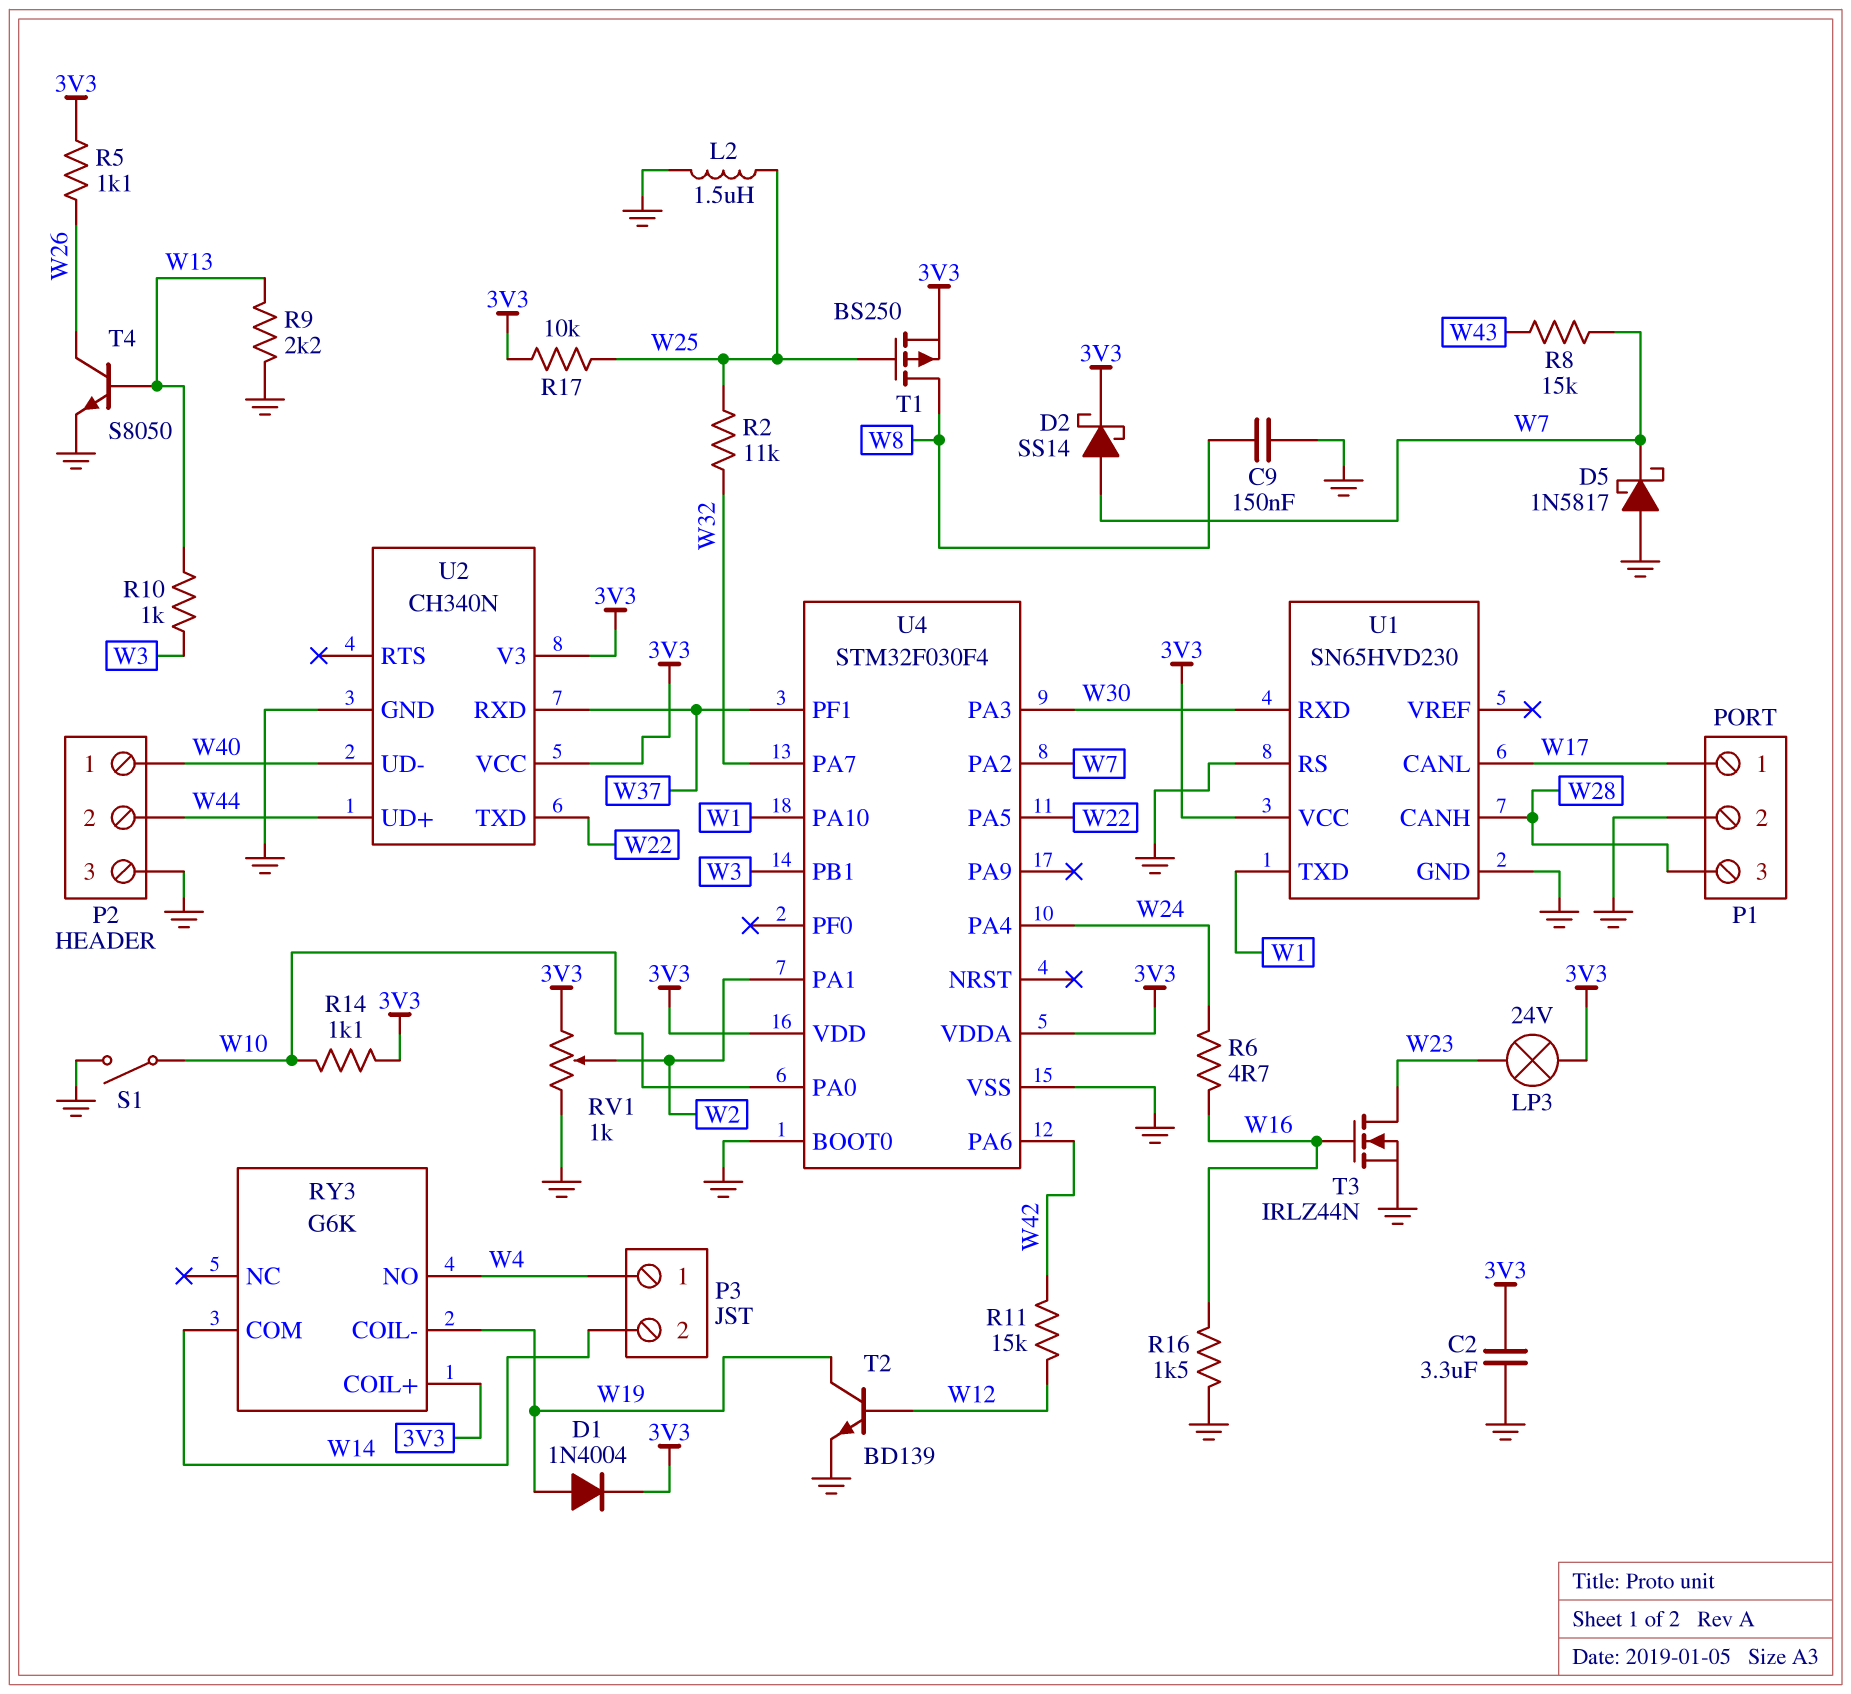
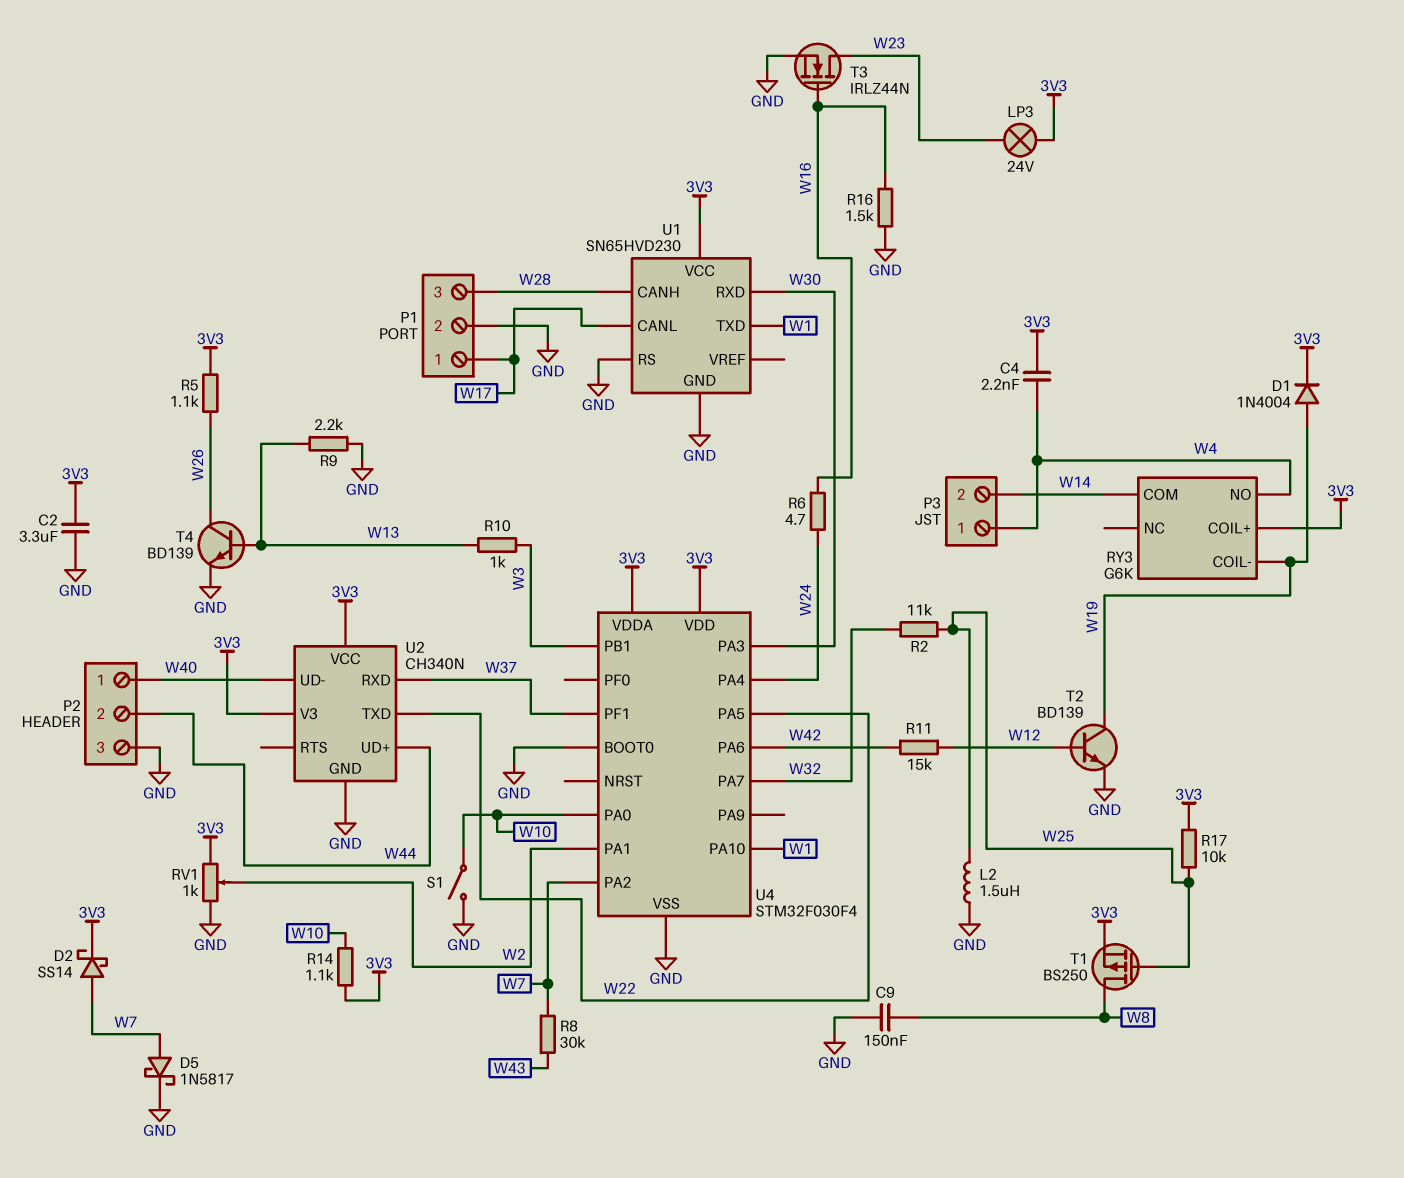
C4: none -> 2.2nF (3V3, W4)
D5: schottky 1N5817 (A GND, K W7) -> schottky 1N5817 (A W7, K GND)
R8: 15k (W7, W43) -> 30k (W7, W43)
T4: NPN S8050 (B W13, C W26, E GND) -> NPN BD139 (B W13, C W26, E GND)

